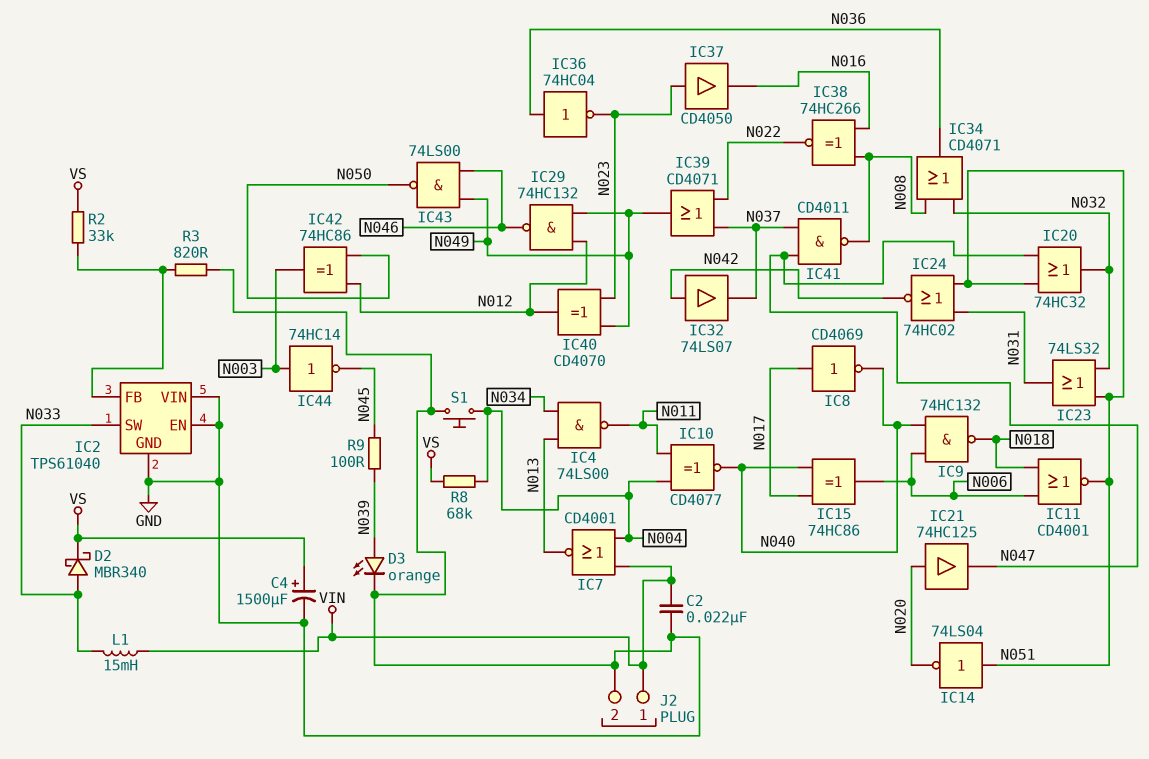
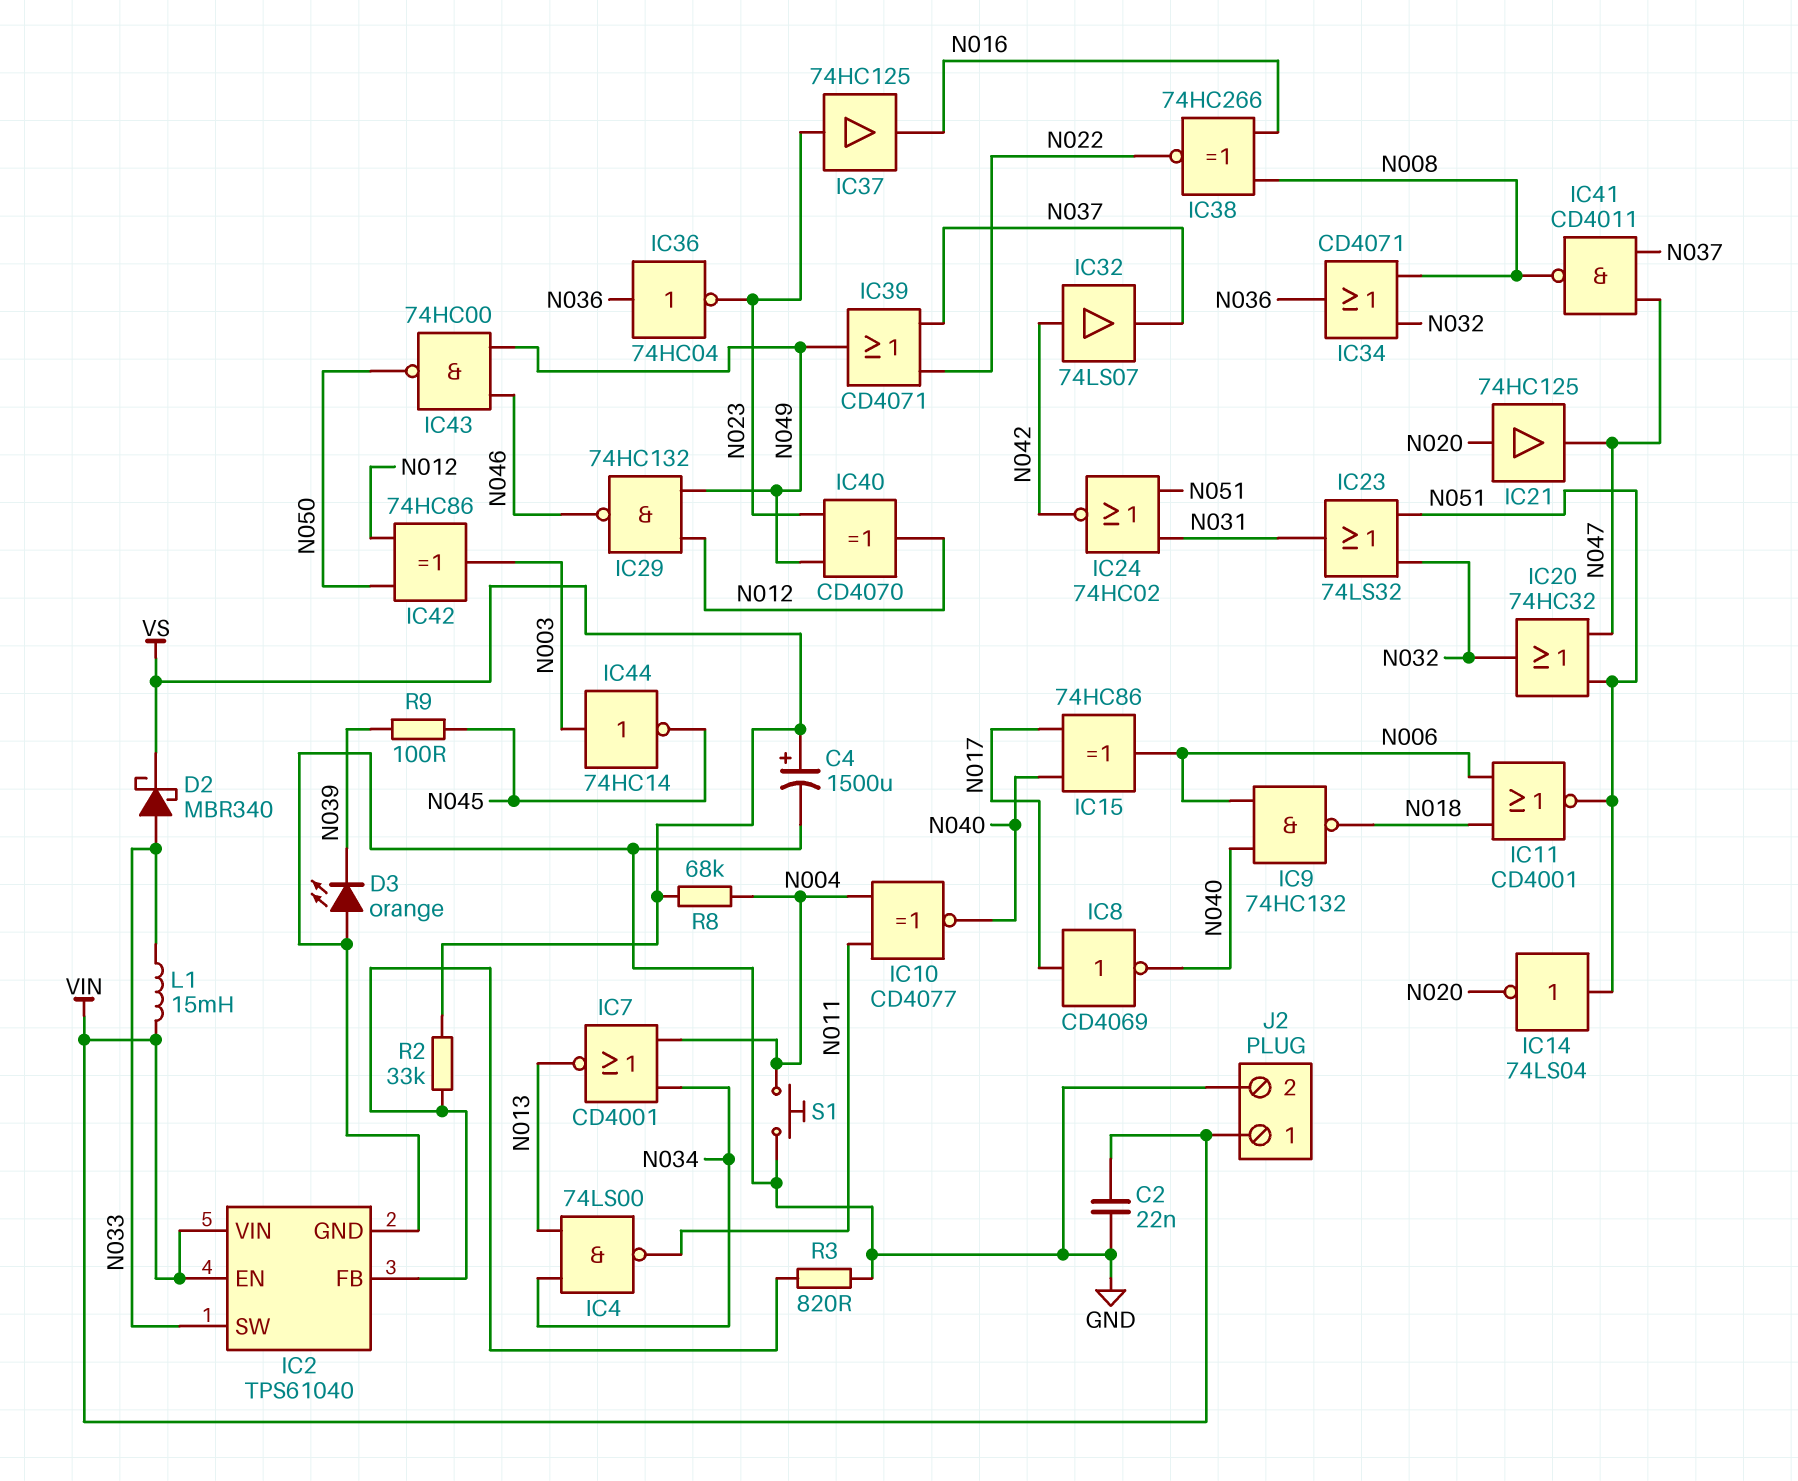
D3: LED orange (A N039, K GND) -> LED orange (A GND, K N039)
IC2 pin EN: GND -> VIN
IC2 pin VIN: GND -> VIN
IC7: NOR CD4001 (in N004, in VIN, out N013) -> NOR CD4001 (in N004, in N034, out N013)
IC37: buffer CD4050 (in N023, out N016) -> buffer 74HC125 (in N023, out N016)
IC43: NAND 74LS00 (in N046, in N049, out N050) -> NAND 74HC00 (in N046, in N049, out N050)

